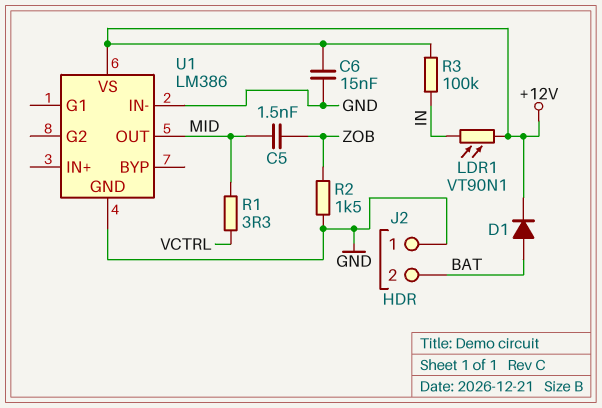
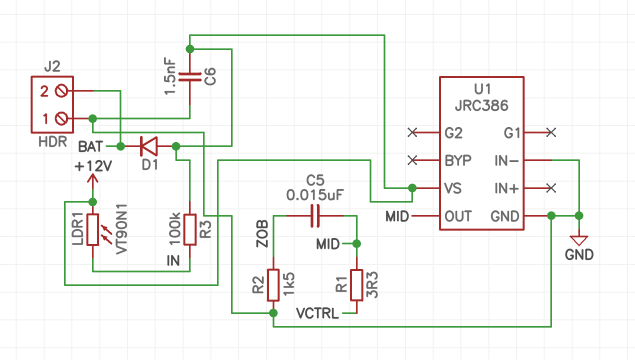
C5: 1.5nF (MID, ZOB) -> 15nF (MID, ZOB)
C6: 15nF (+12V, GND) -> 1.5nF (+12V, GND)
D1: diode (A BAT, K +12V) -> diode (A +12V, K BAT)
U1: LM386 -> JRC386

